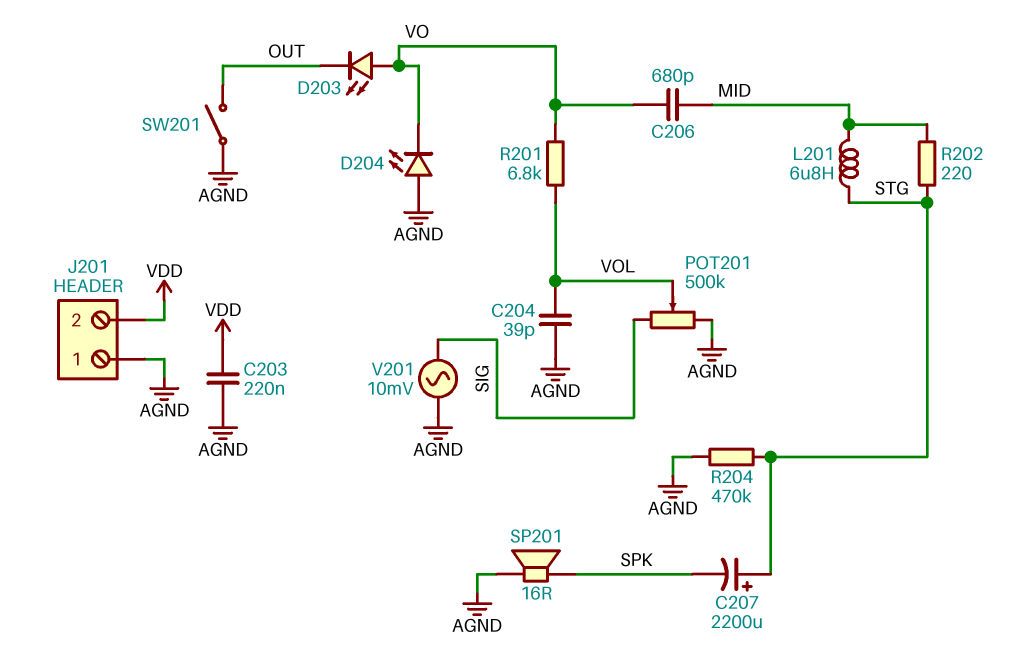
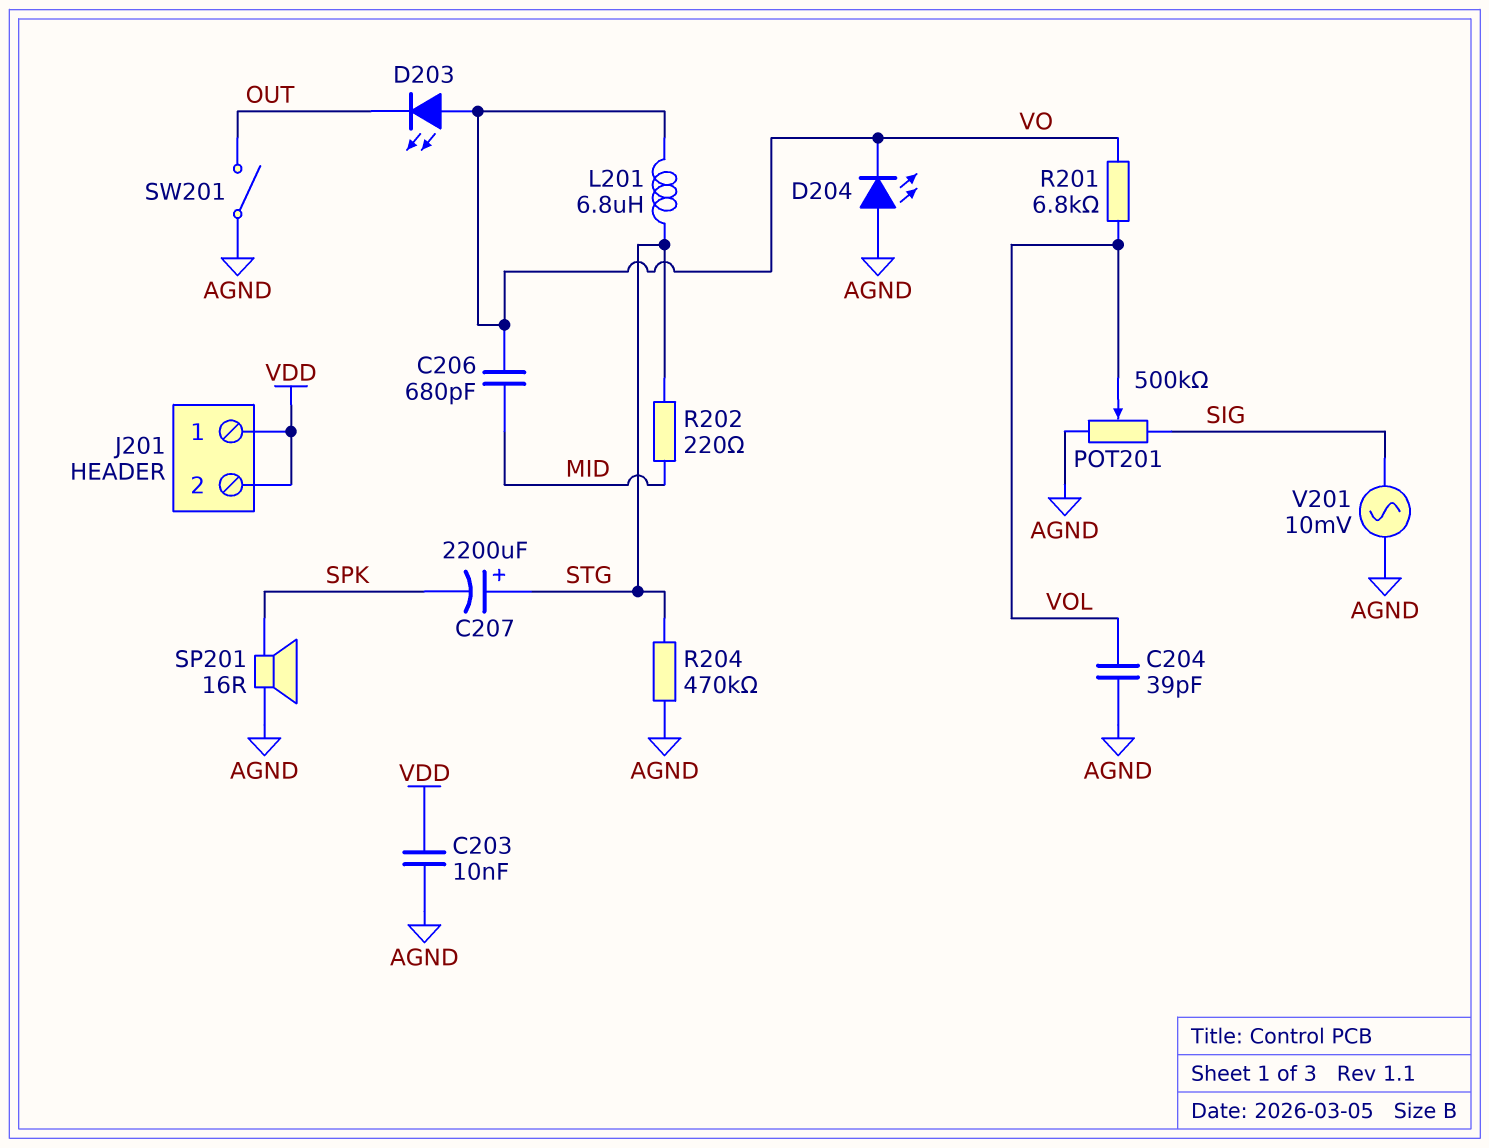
C203: 220nF (AGND, VDD) -> 10nF (AGND, VDD)
J201 pin 1: AGND -> VDD
L201: 6.8uH (MID, STG) -> 6.8uH (STG, VO)

